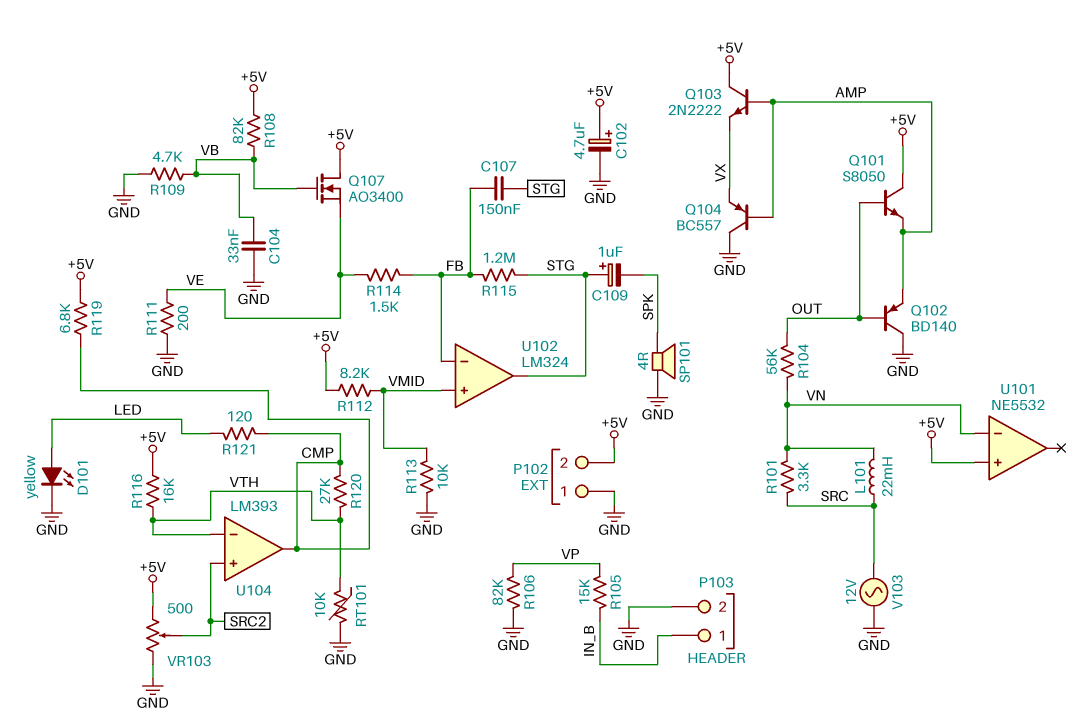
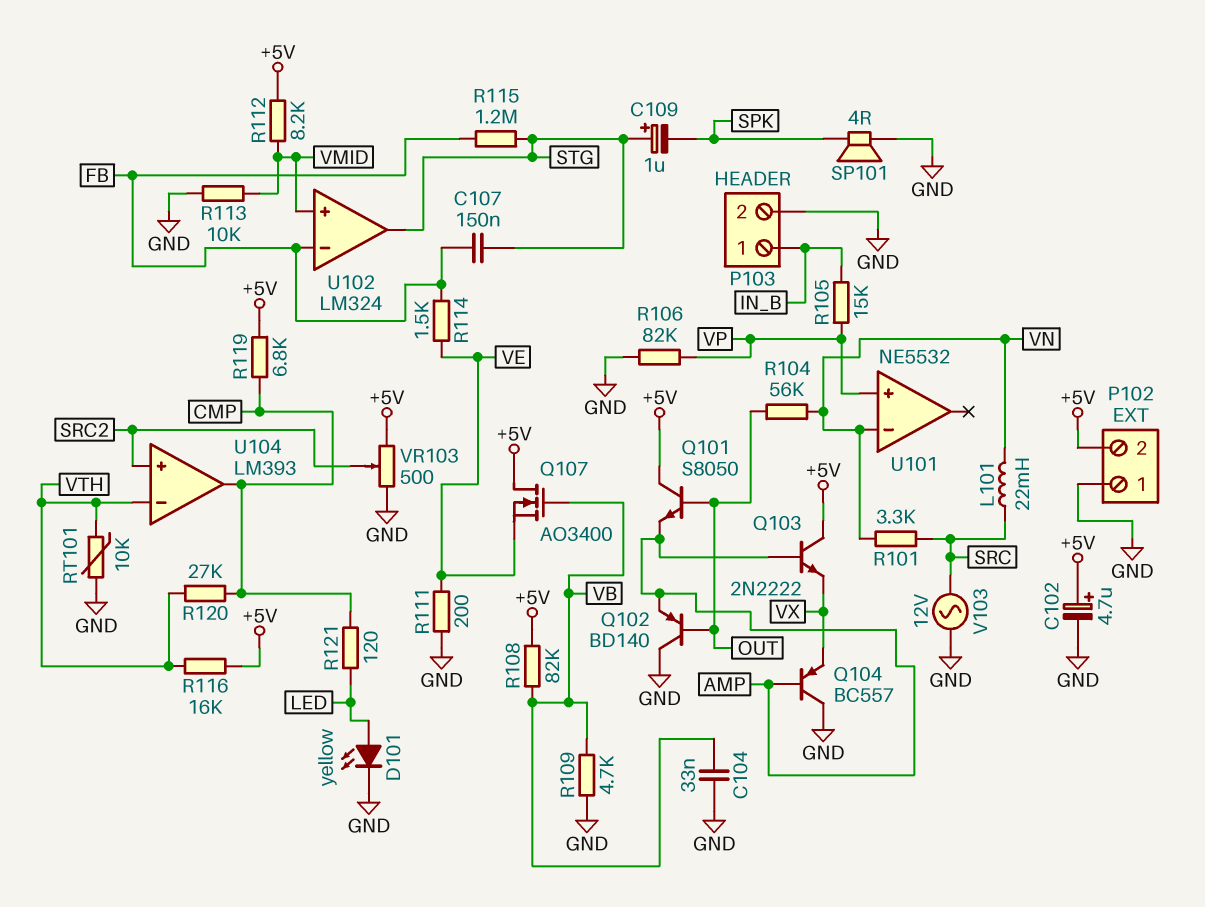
U101 pin in+: +5V -> VP

